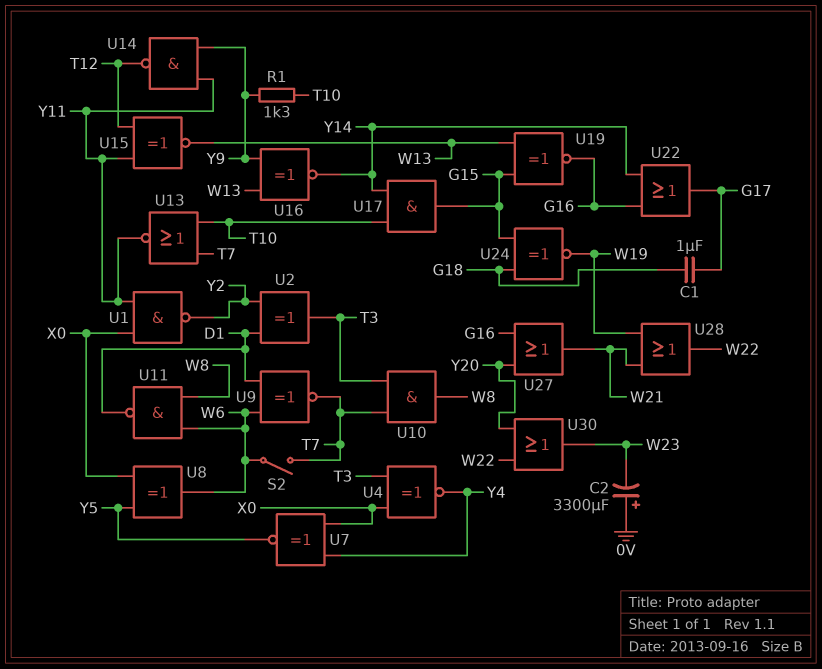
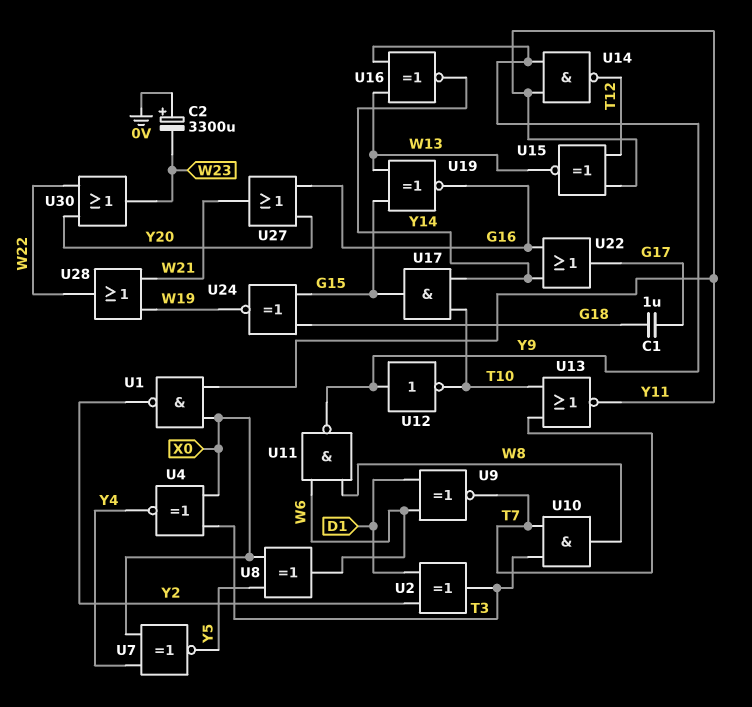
R1: 1.3k (T10, Y9) -> none
S2: switch (T7, W6) -> none
U11: NAND (in W6, in W8, out D1) -> NAND (in W6, in W8, out Y9)
U12: none -> NOT (in Y9, out T10)

